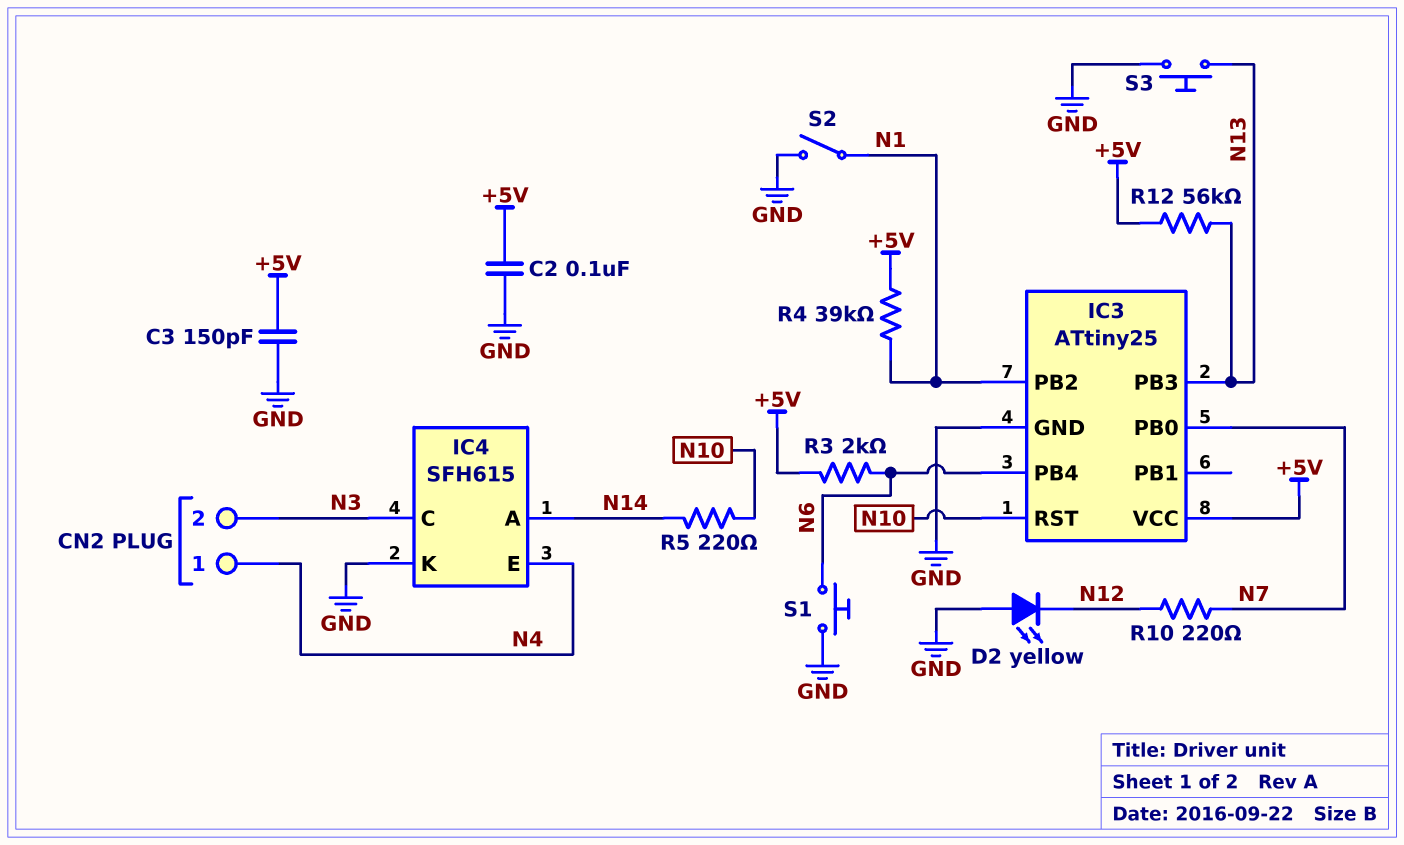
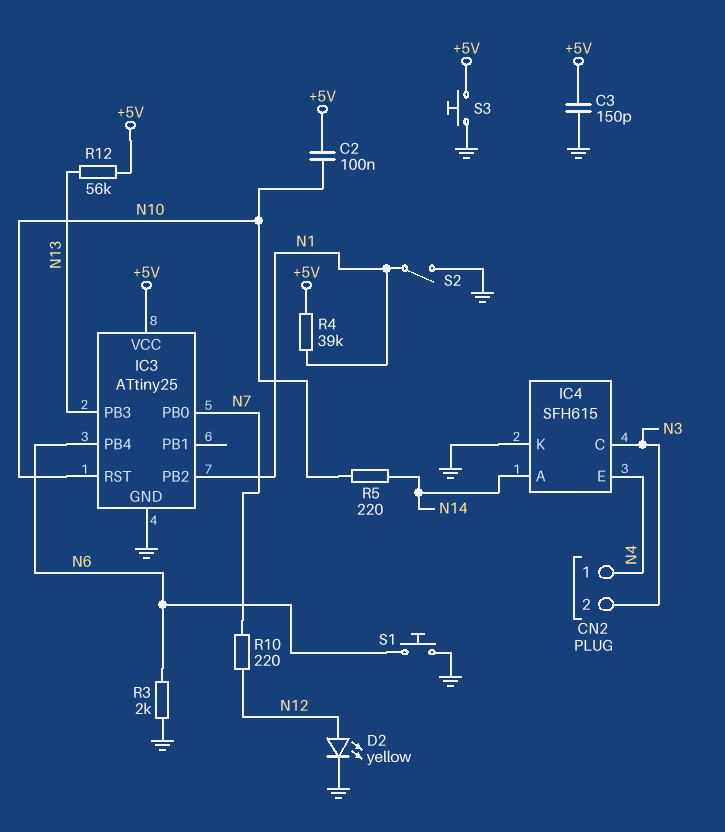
C2: 100nF (+5V, GND) -> 100nF (+5V, N10)
D2: LED yellow (A GND, K N12) -> LED yellow (A N12, K GND)
R3: 2k (+5V, N6) -> 2k (GND, N6)
S3: button (GND, N13) -> button (+5V, GND)

